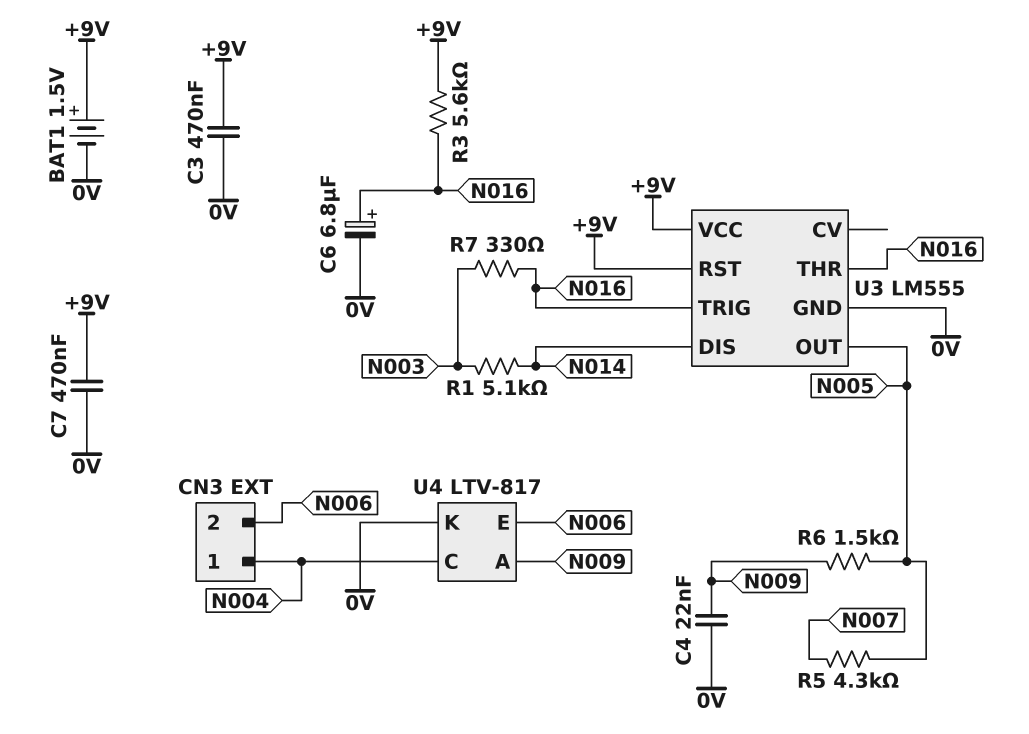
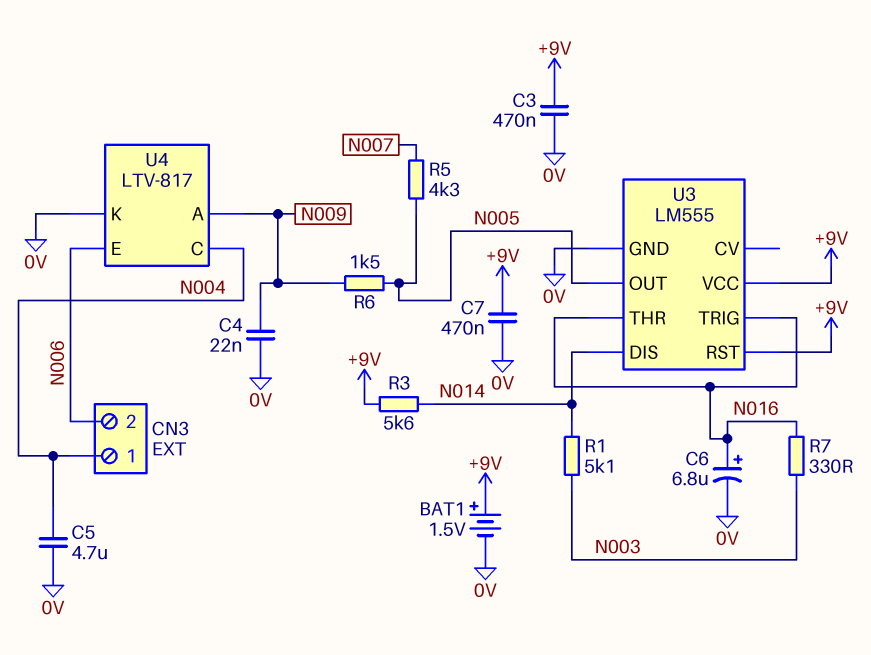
C5: none -> 4.7uF (0V, N004)
R3: 5.6k (+9V, N016) -> 5.6k (+9V, N014)

